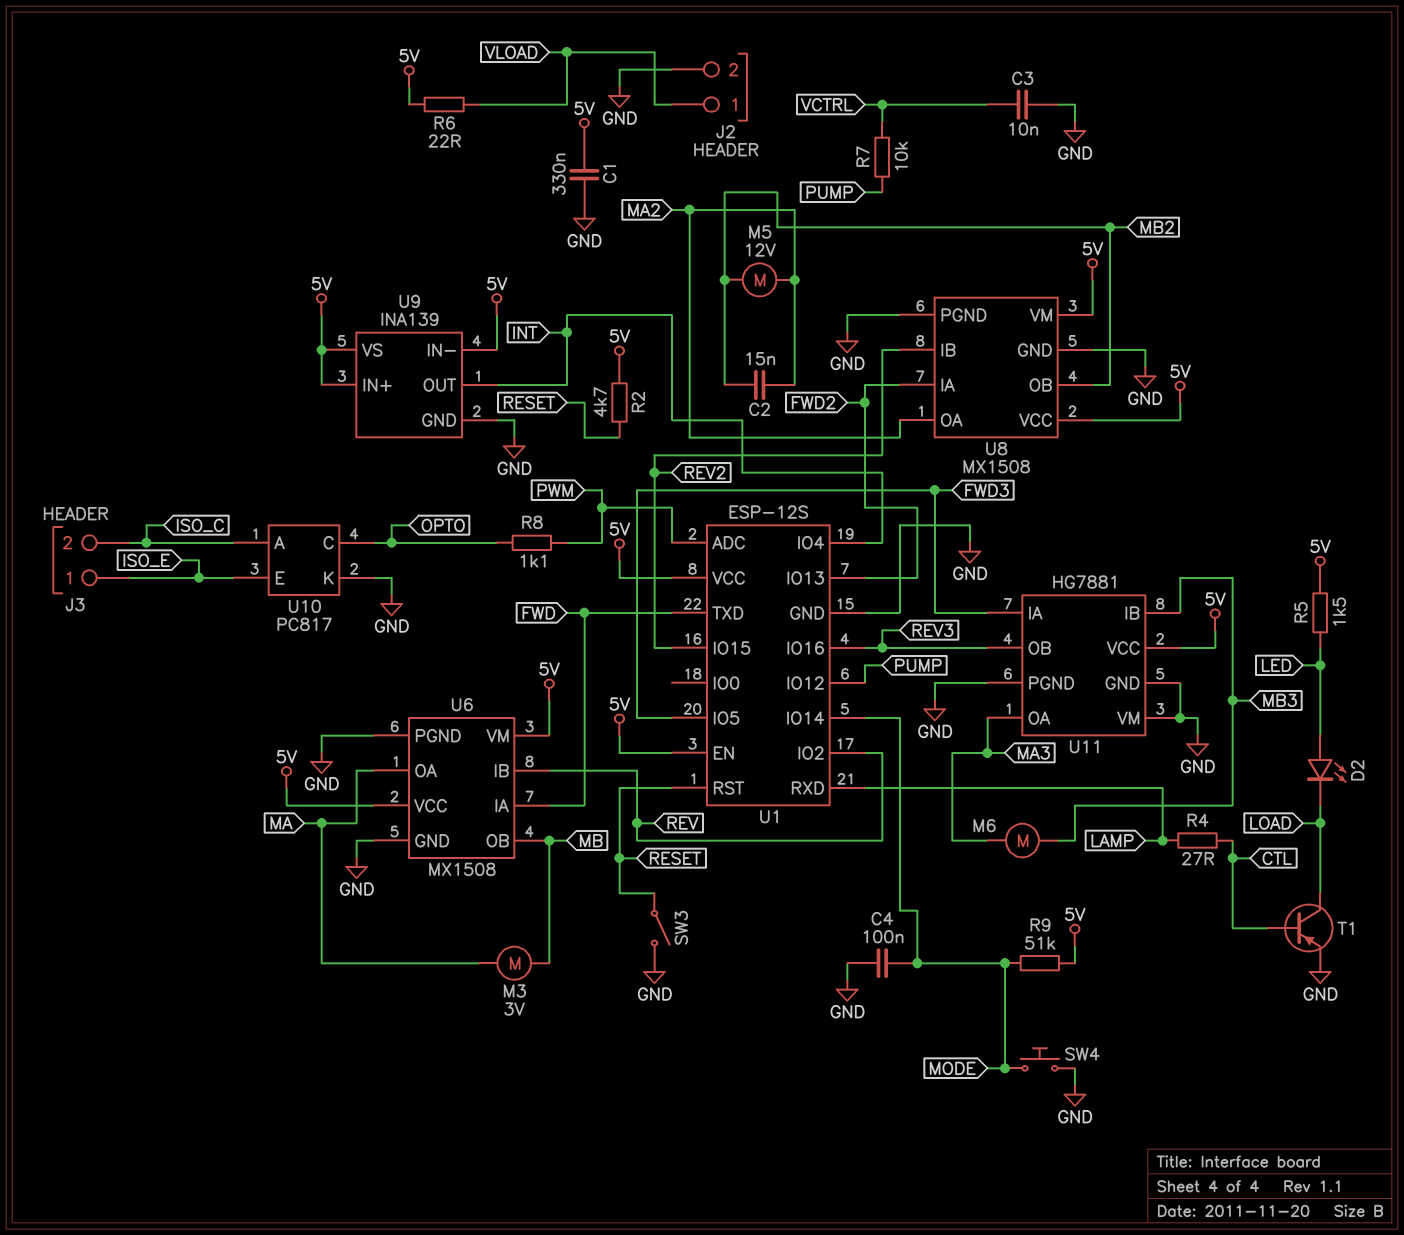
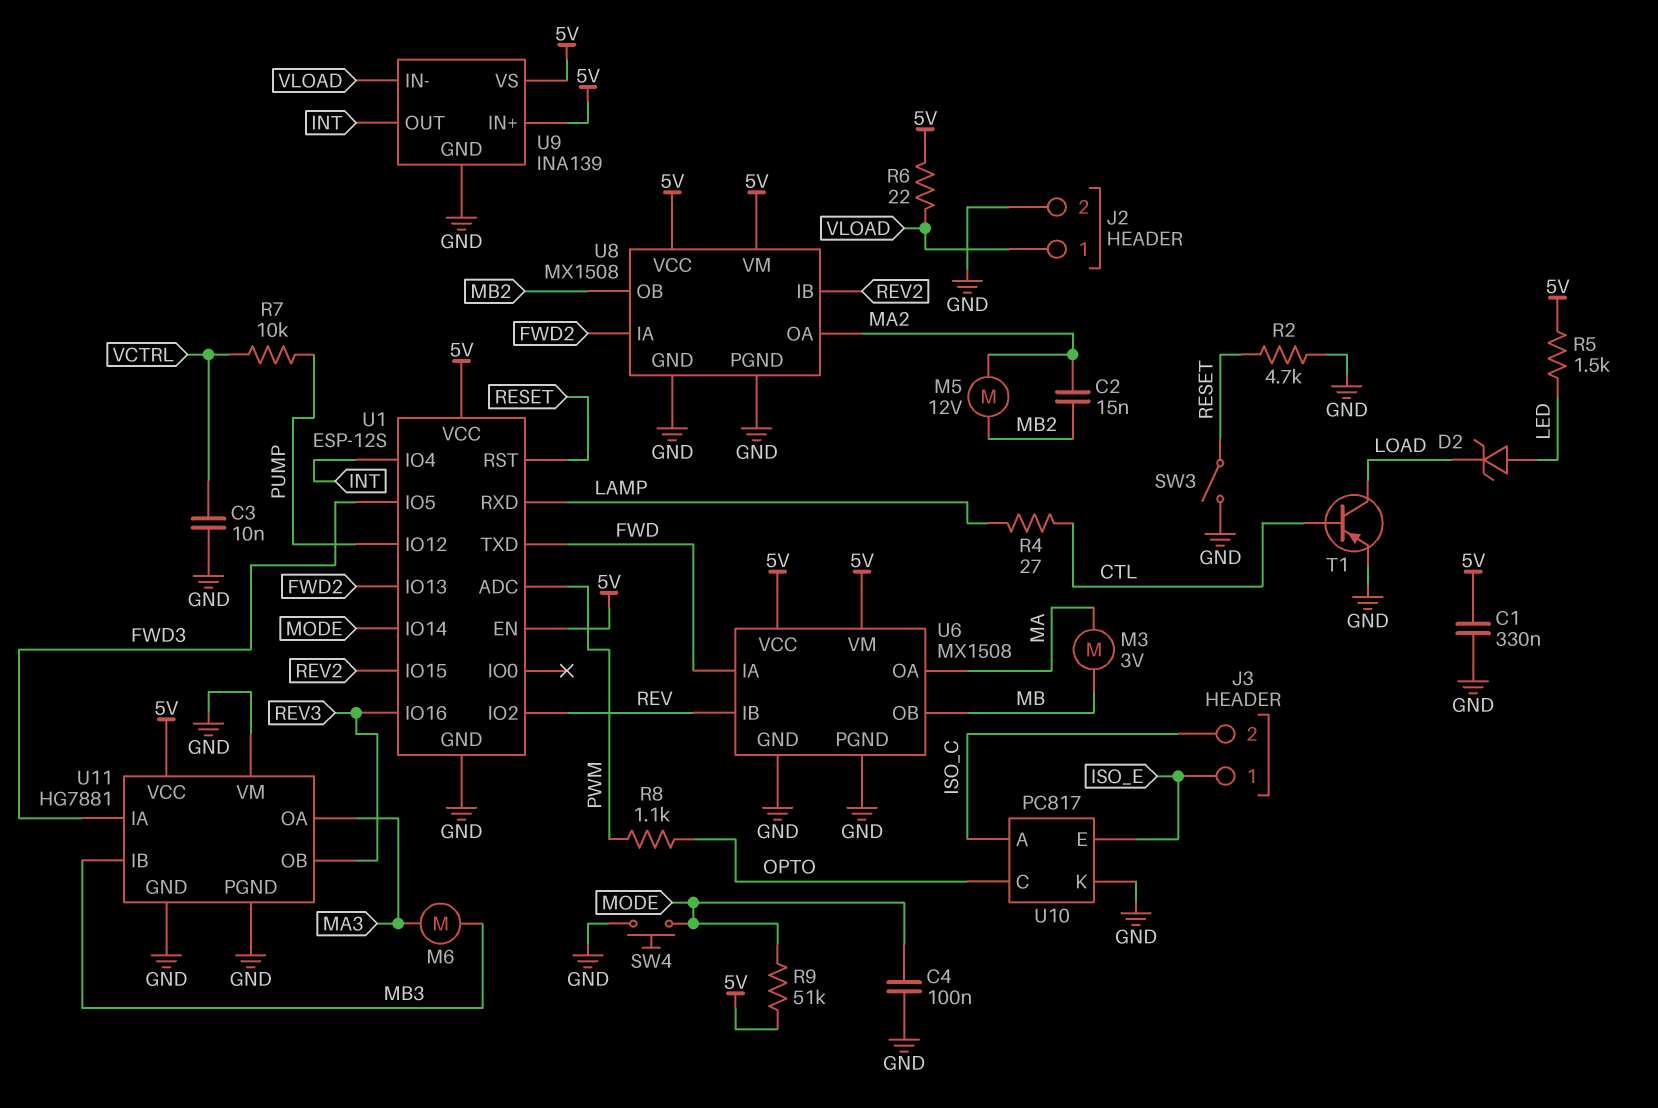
D2: LED (A LED, K LOAD) -> zener (A LED, K LOAD)
R2: 4.7k (5V, RESET) -> 4.7k (GND, RESET)
U9 pin IN-: 5V -> VLOAD

